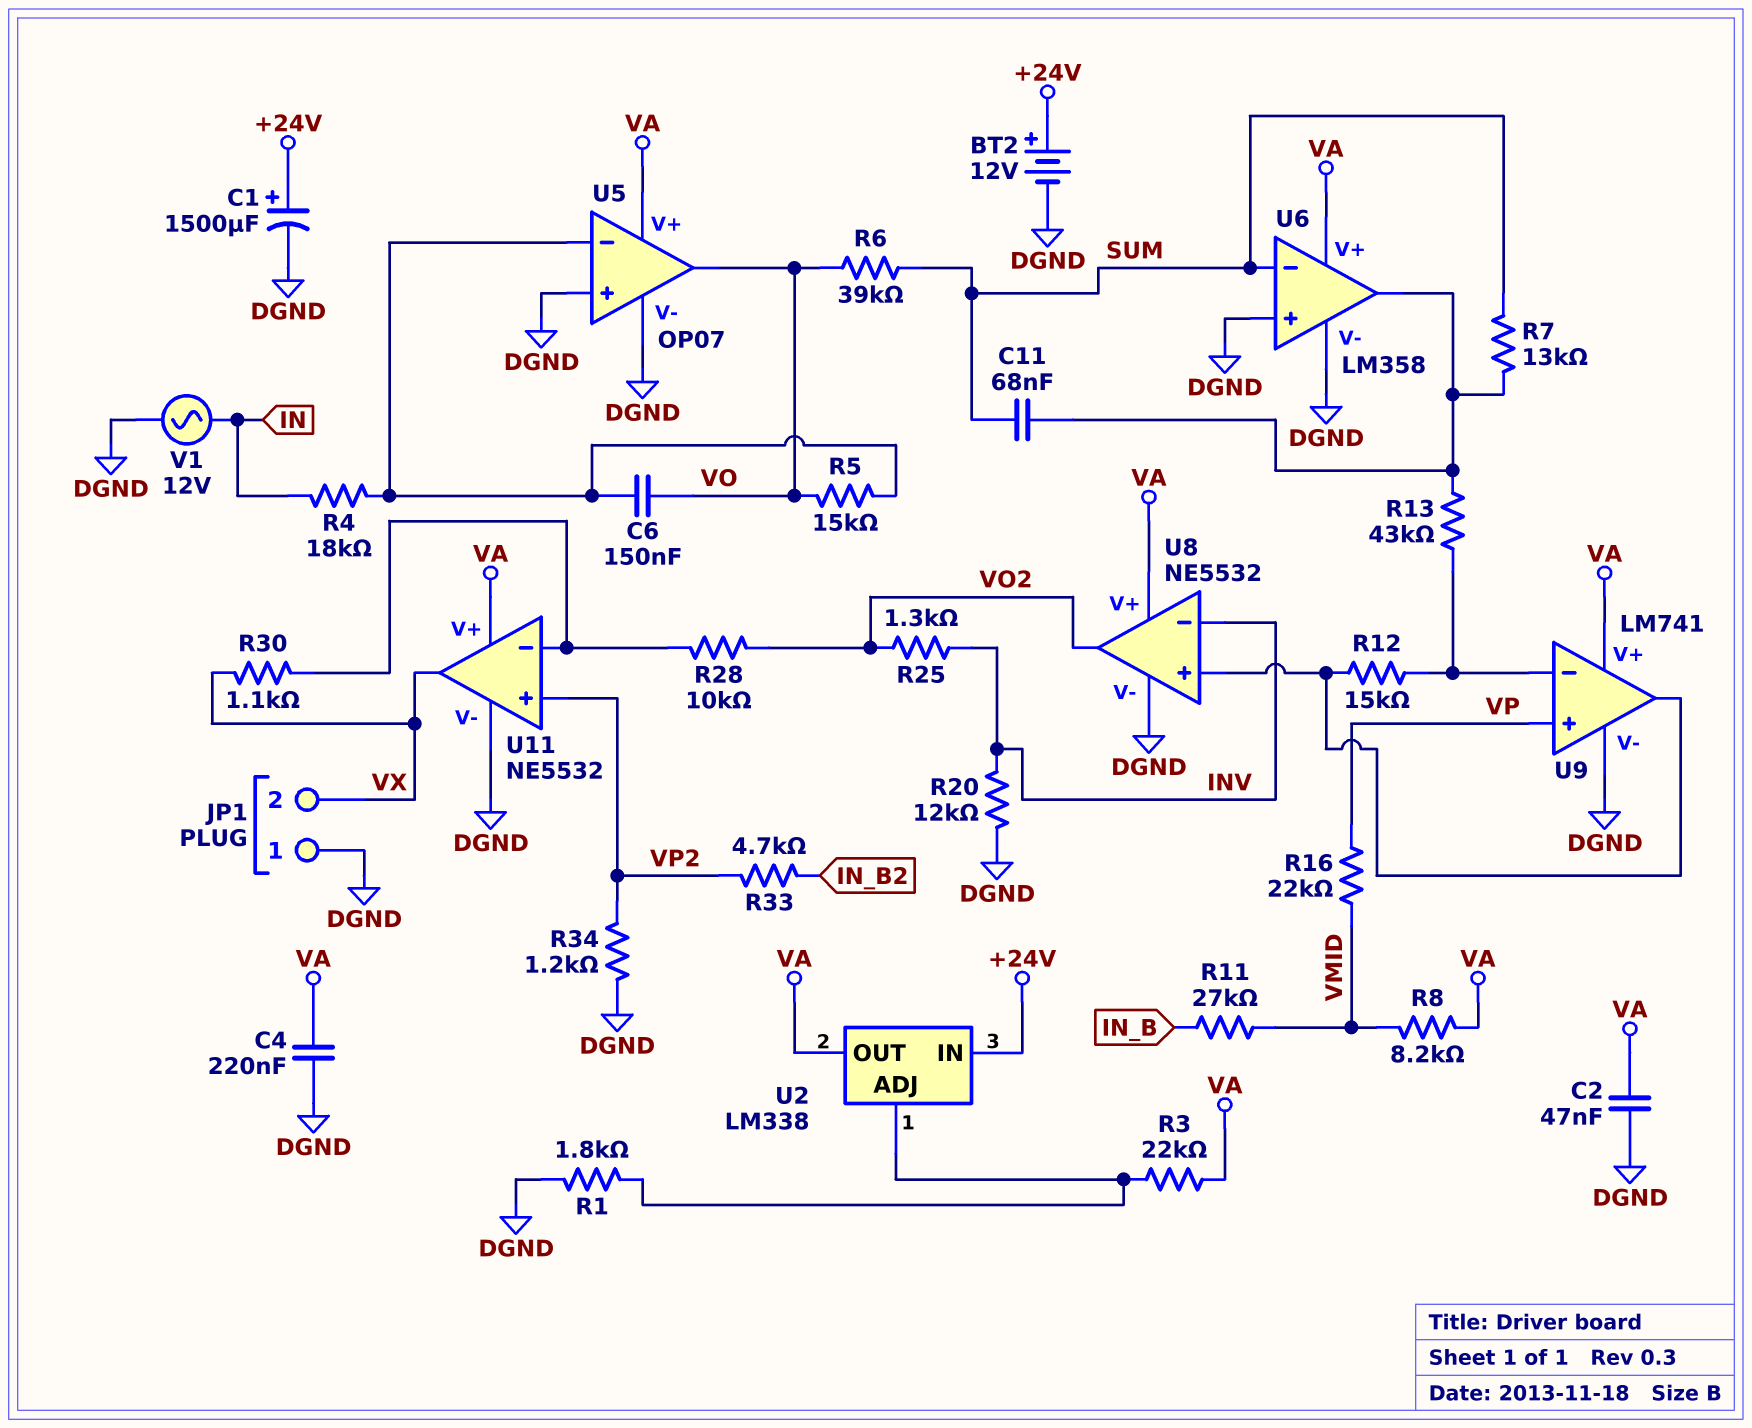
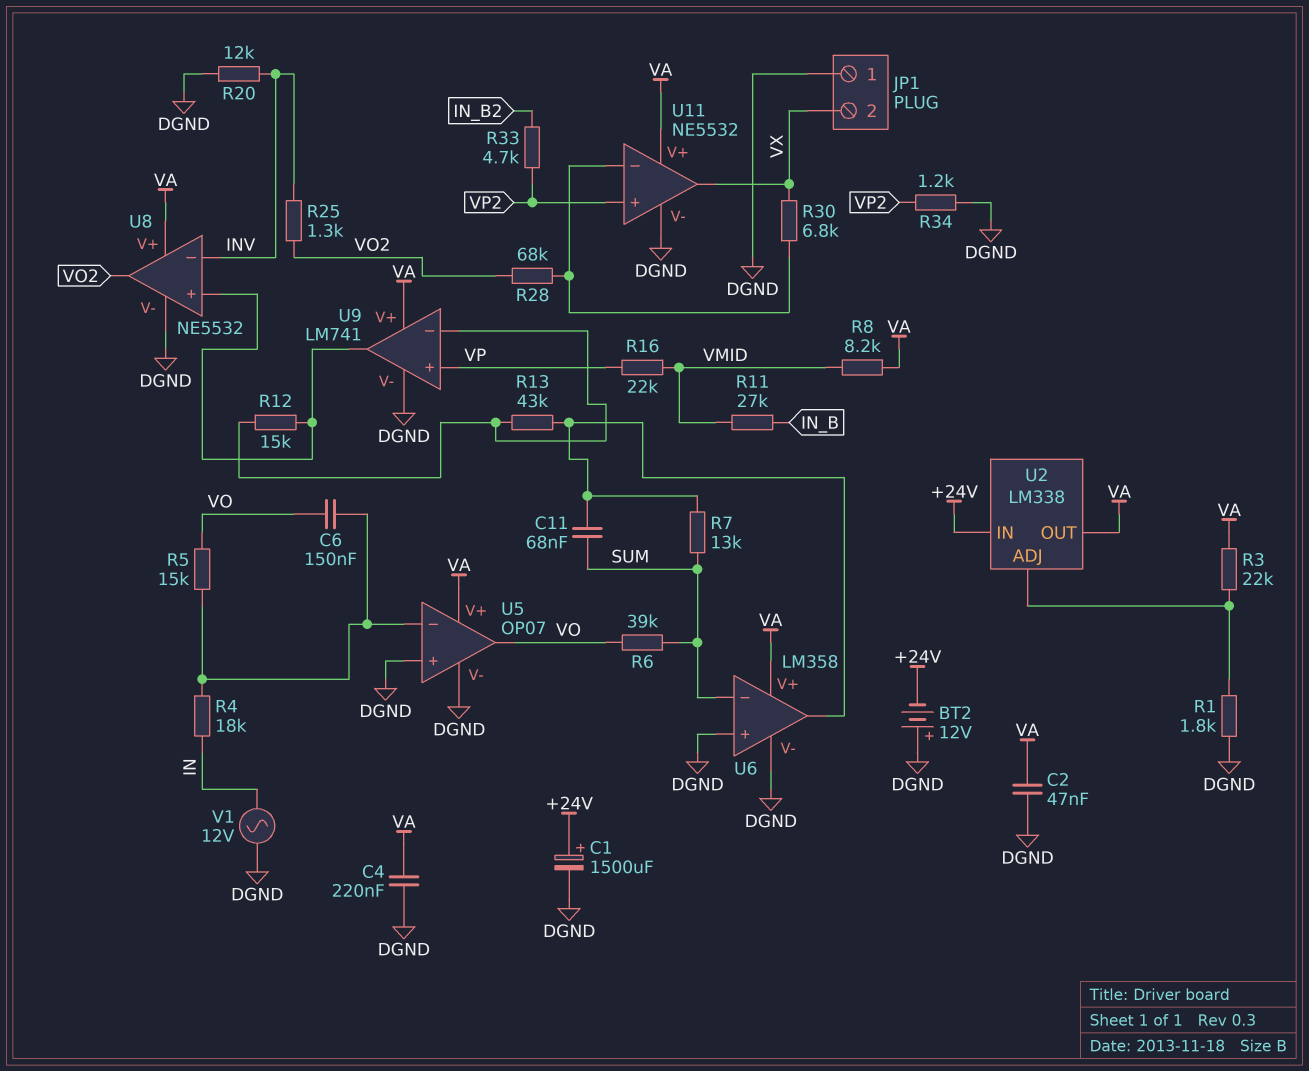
BT2: 12V (plus +24V, minus DGND) -> 12V (plus DGND, minus +24V)
R28: 10k (U11/in-, VO2) -> 68k (U11/in-, VO2)
R30: 1.1k (U11/in-, VX) -> 6.8k (U11/in-, VX)

